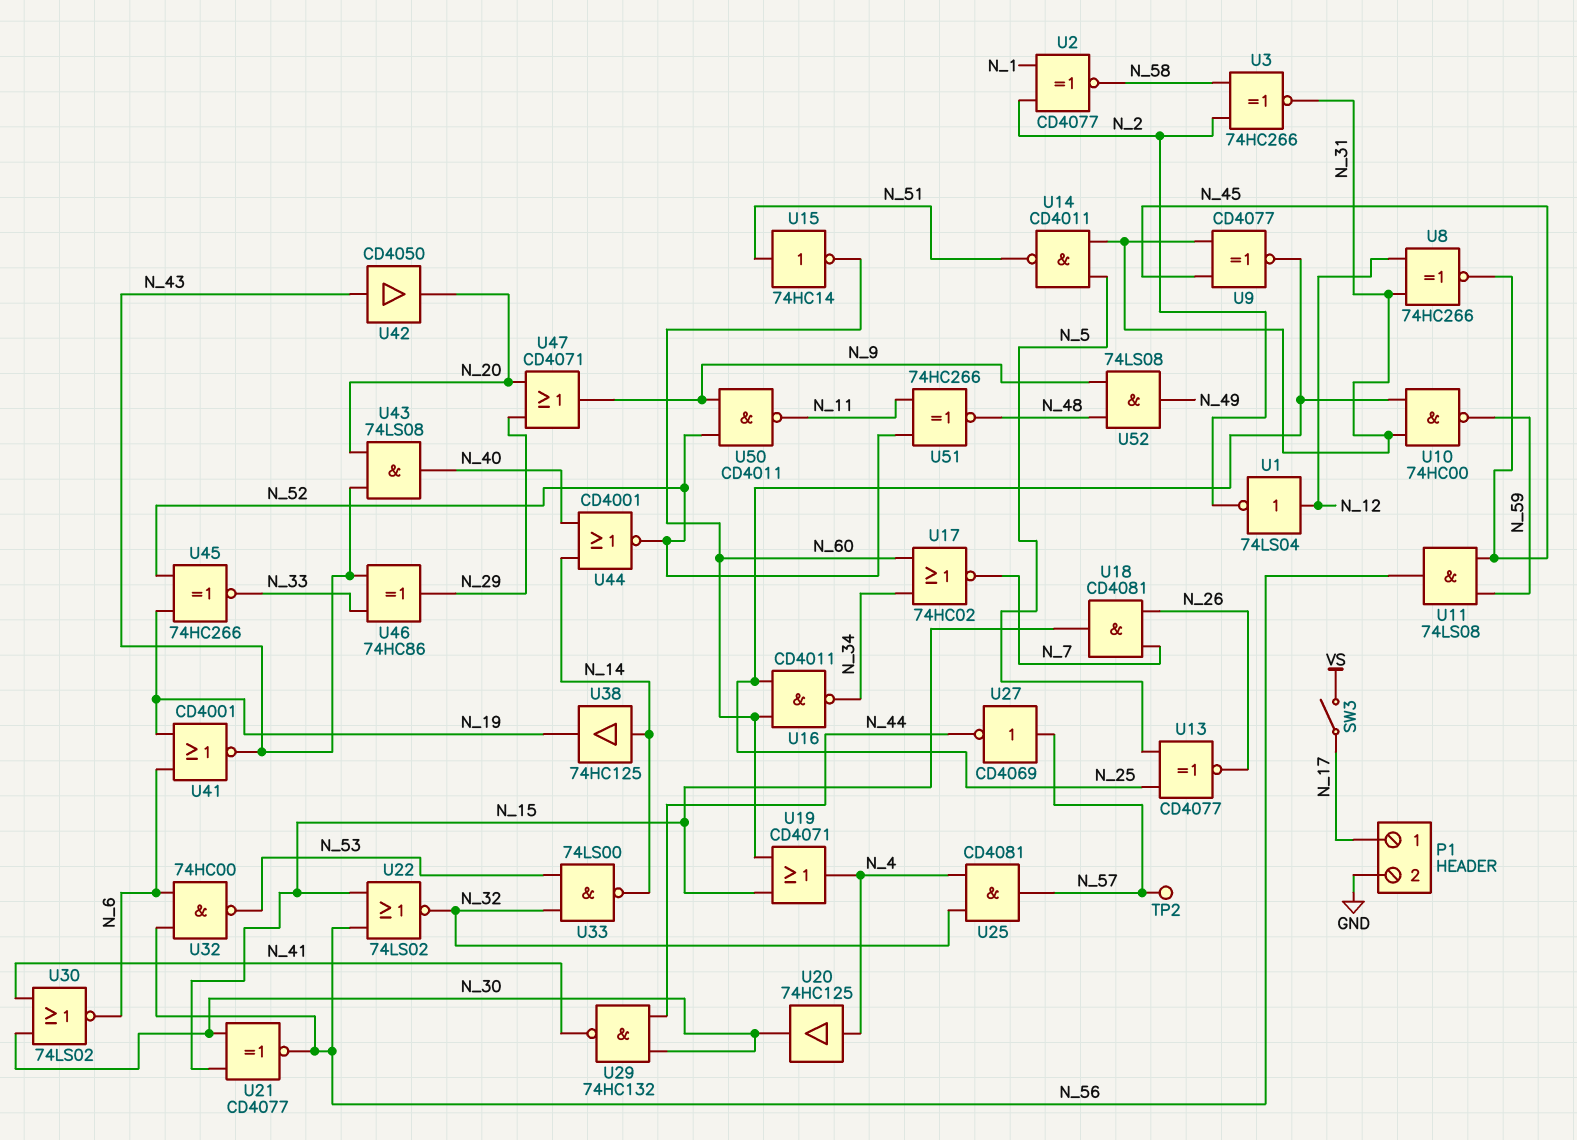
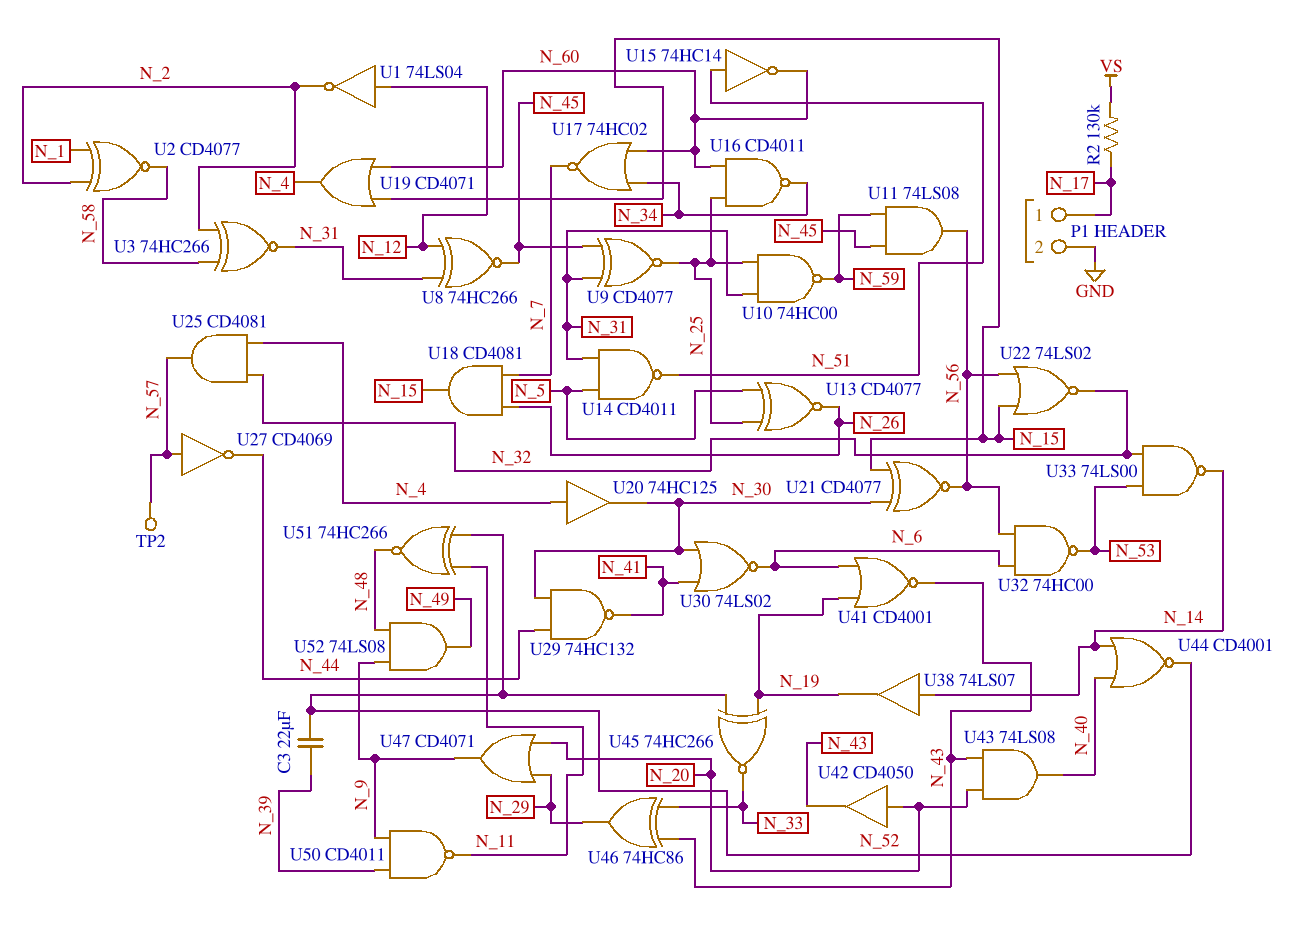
C3: none -> 22uF (N_39, N_52)
R2: none -> 130k (N_17, VS)
SW3: switch (N_17, VS) -> none
U38: buffer 74HC125 (in N_14, out N_19) -> buffer 74LS07 (in N_14, out N_19)
U42: buffer CD4050 (in N_43, out N_20) -> buffer CD4050 (in N_20, out N_43)
U50: NAND CD4011 (in N_9, in N_52, out N_11) -> NAND CD4011 (in N_9, in N_39, out N_11)

